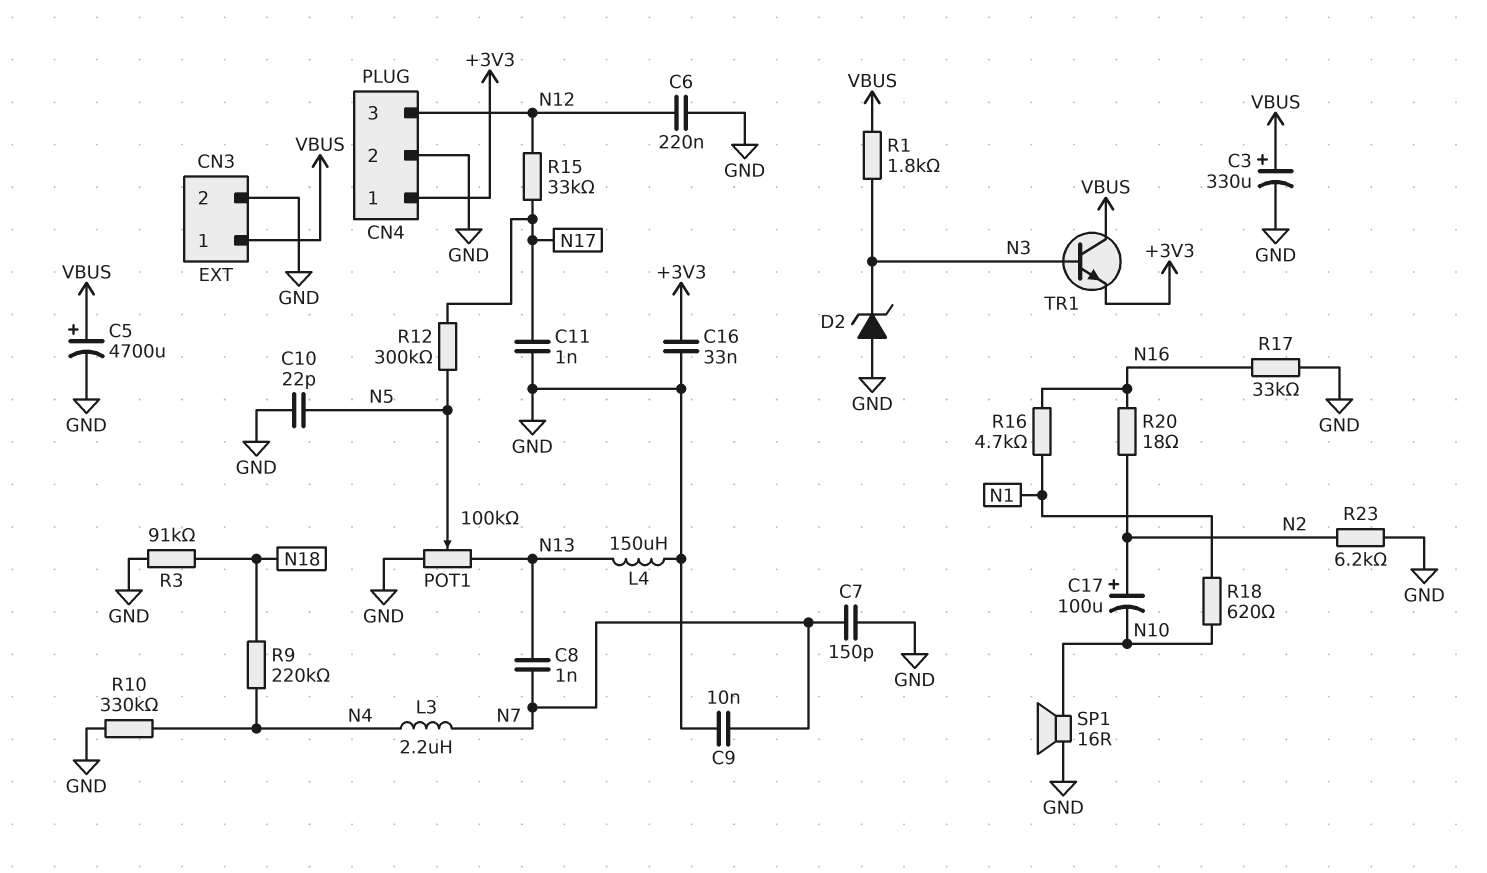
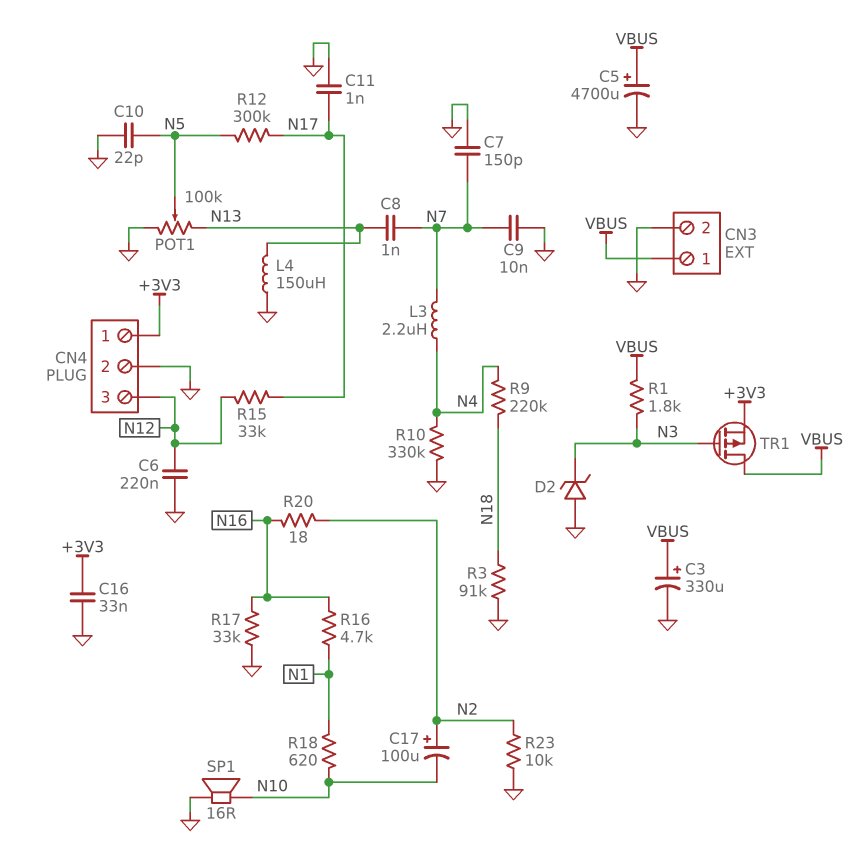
R23: 6.2k (GND, N2) -> 10k (GND, N2)
TR1: NPN (B N3, C VBUS, E +3V3) -> PMOS (G N3, D VBUS, S +3V3)

